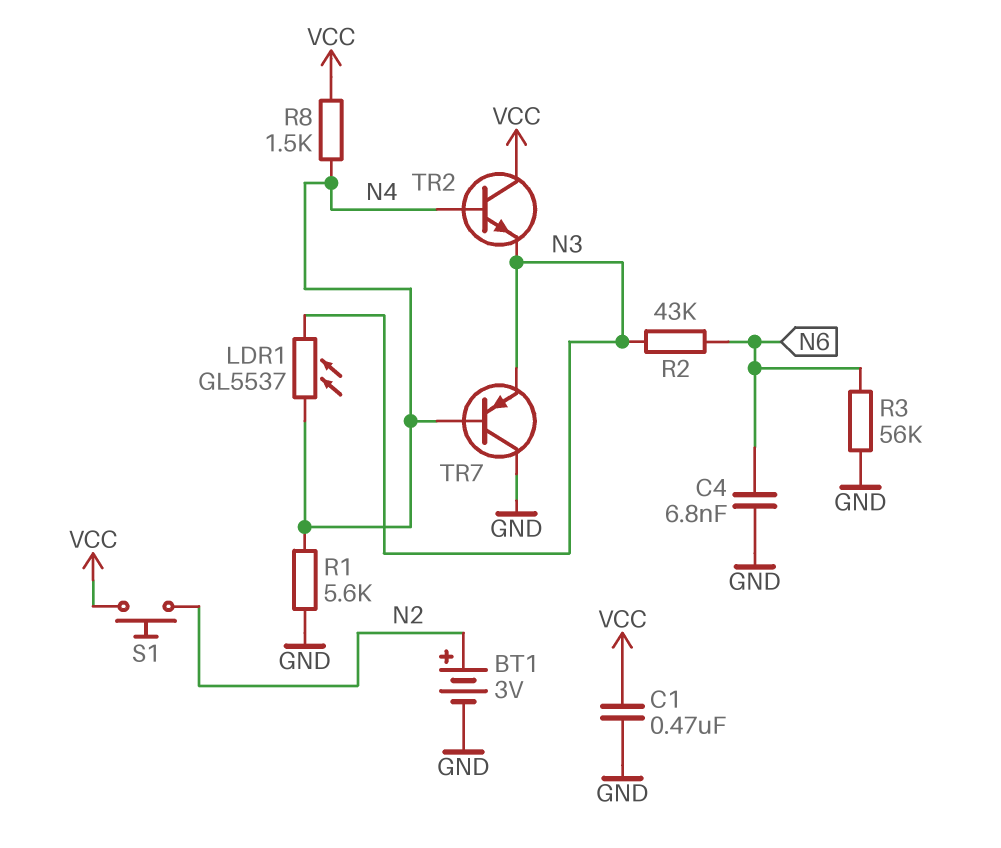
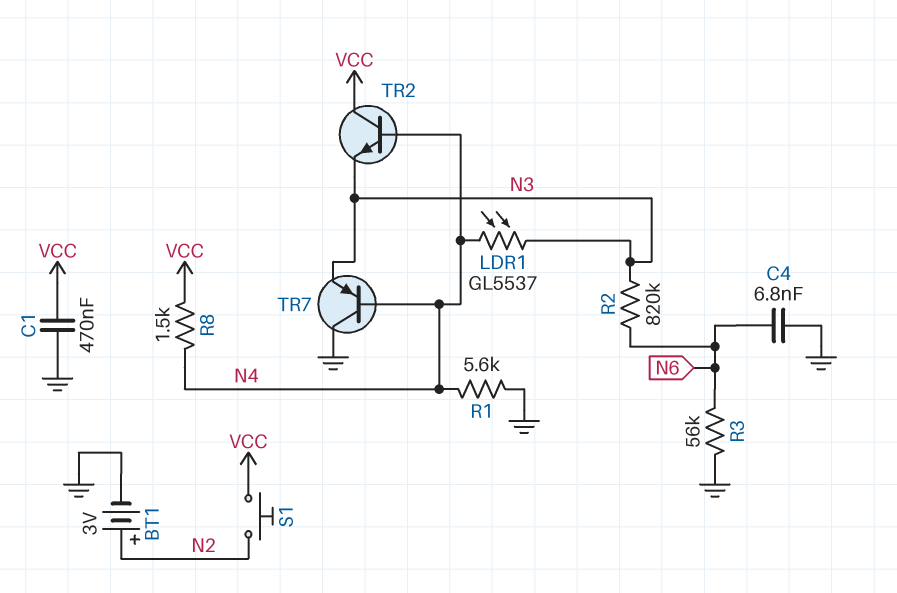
R2: 43k (N3, N6) -> 820k (N3, N6)

